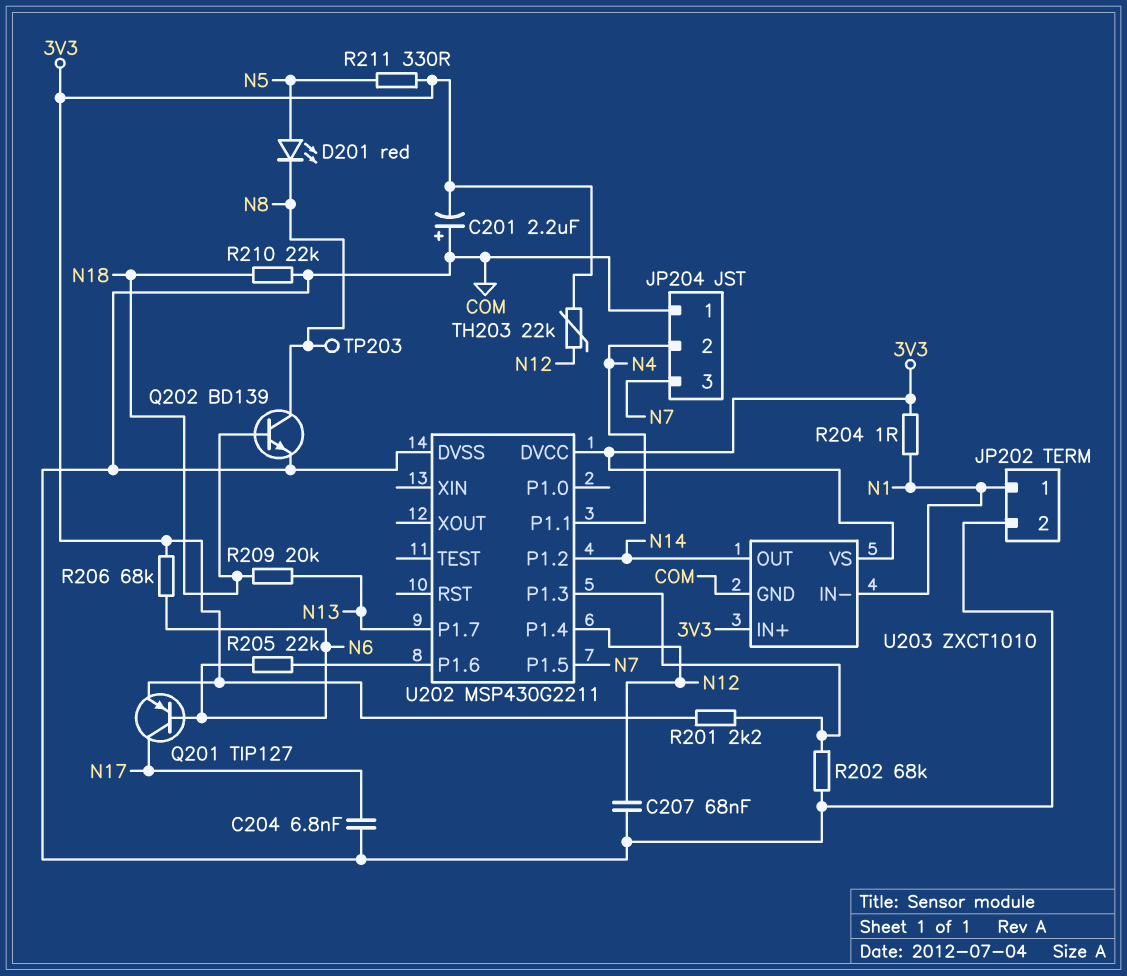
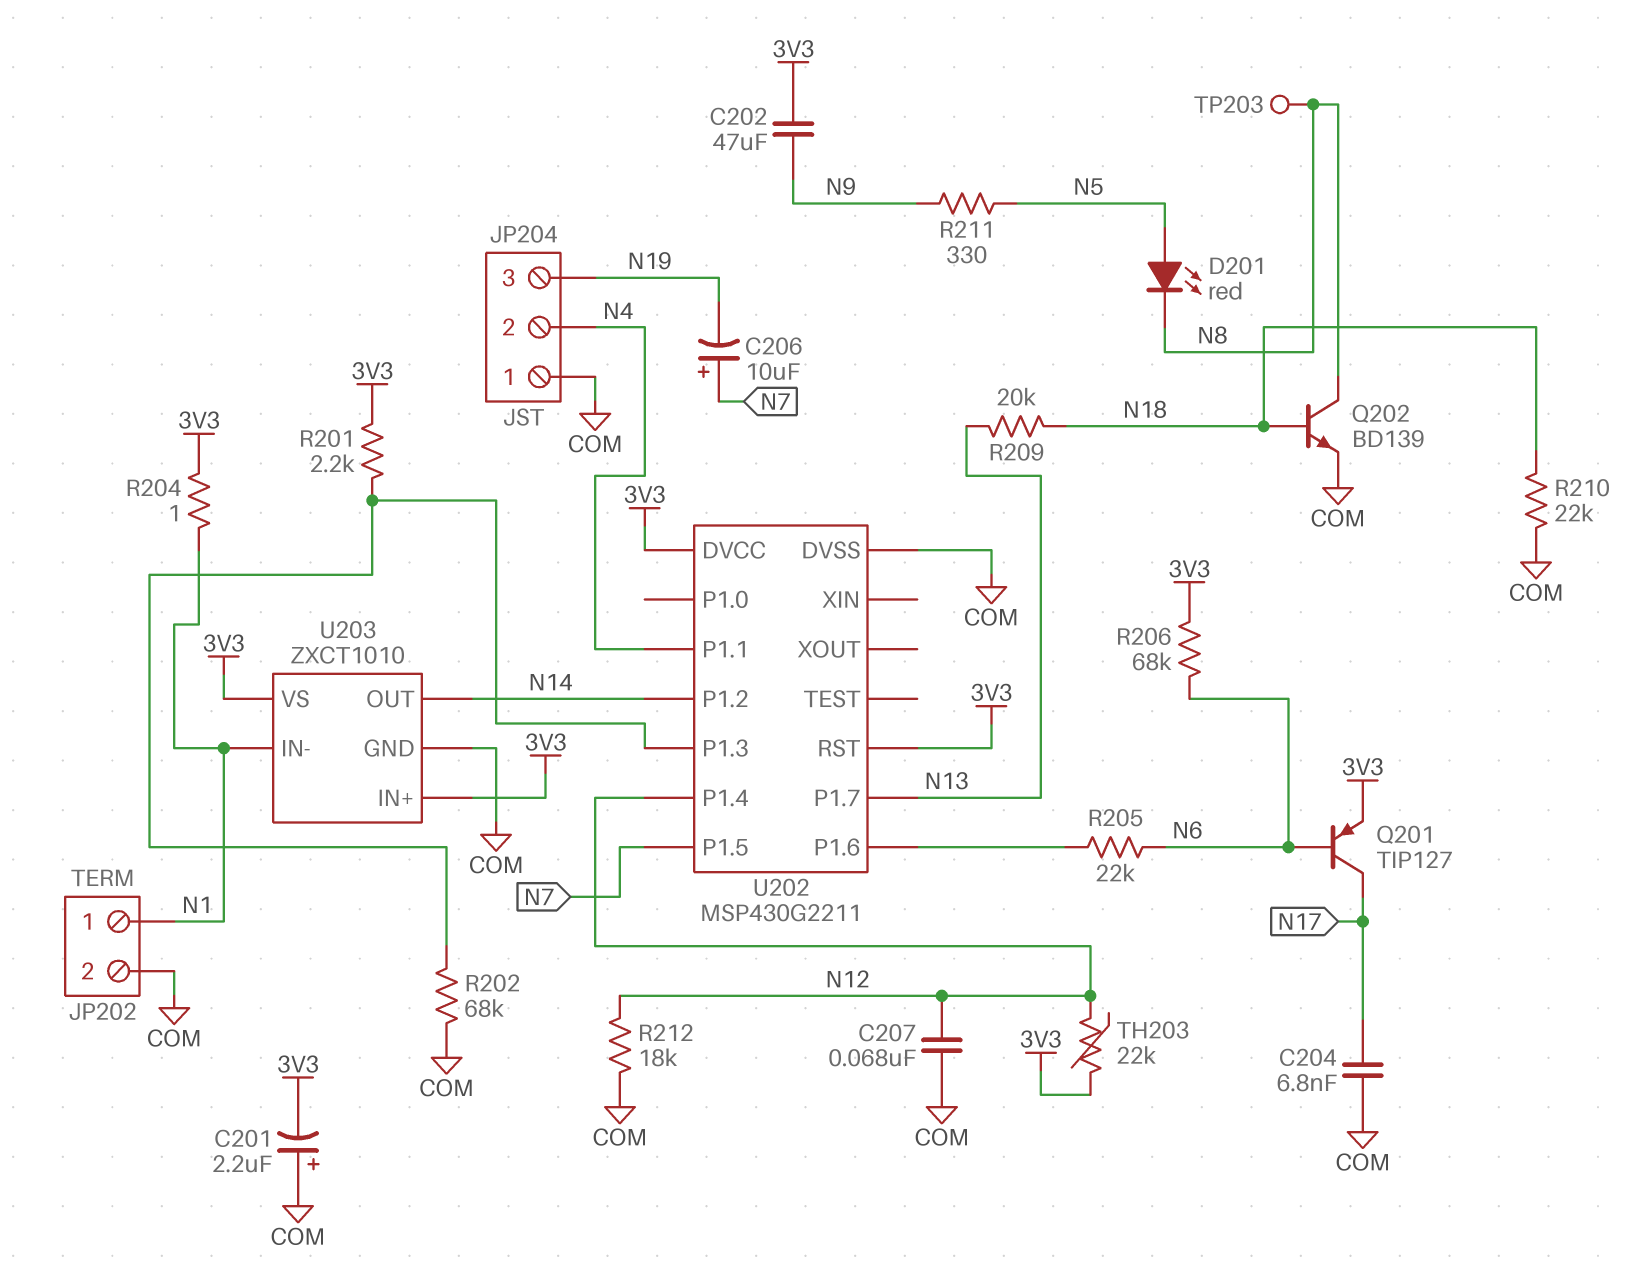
C202: none -> 47uF (3V3, N9)
C206: none -> 10uF (plus N7, minus N19)
JP204 pin 3: N7 -> N19
R211: 330 (3V3, N5) -> 330 (N5, N9)
R212: none -> 18k (COM, N12)
U202 pin RST: none -> 3V3

